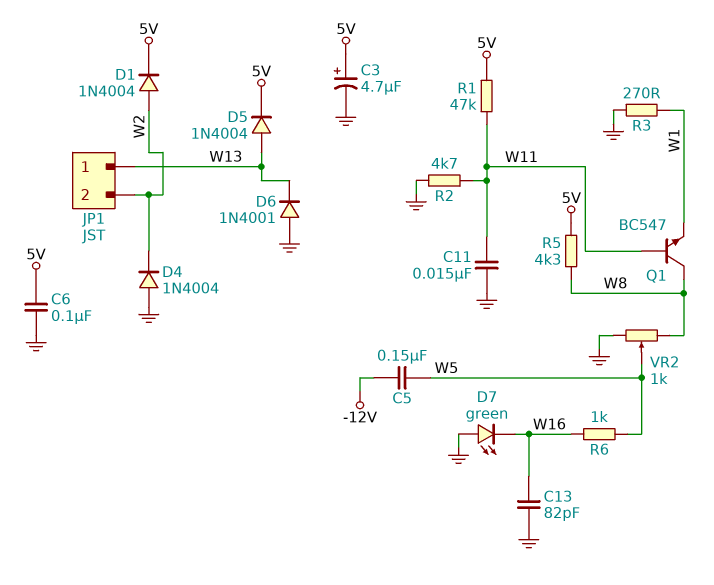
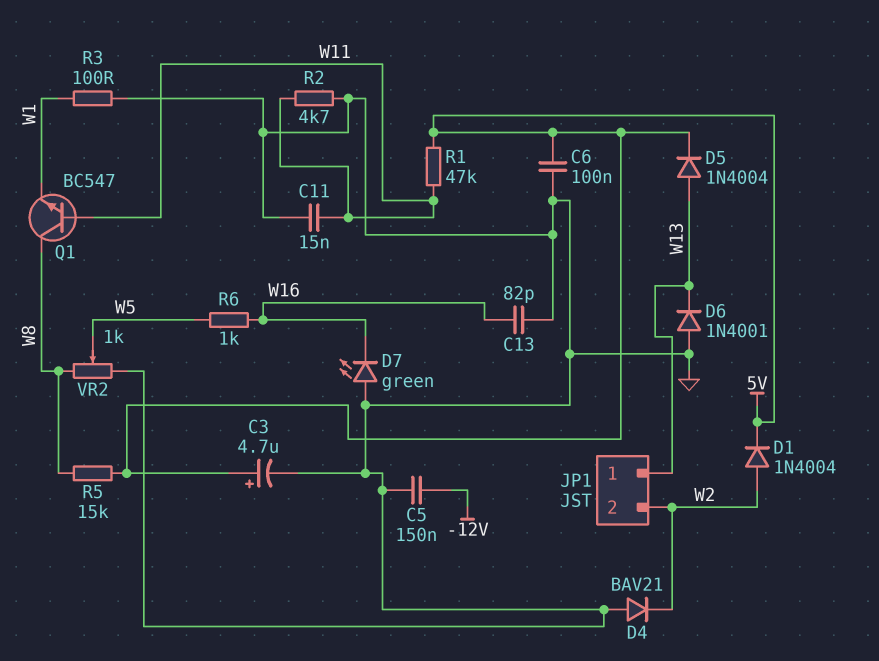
C5: 150nF (-12V, W5) -> 150nF (-12V, GND)
D4: diode 1N4004 (A GND, K W2) -> diode BAV21 (A GND, K W2)
R3: 270 (GND, W1) -> 100 (GND, W1)
R5: 4.3k (5V, W8) -> 15k (5V, W8)

